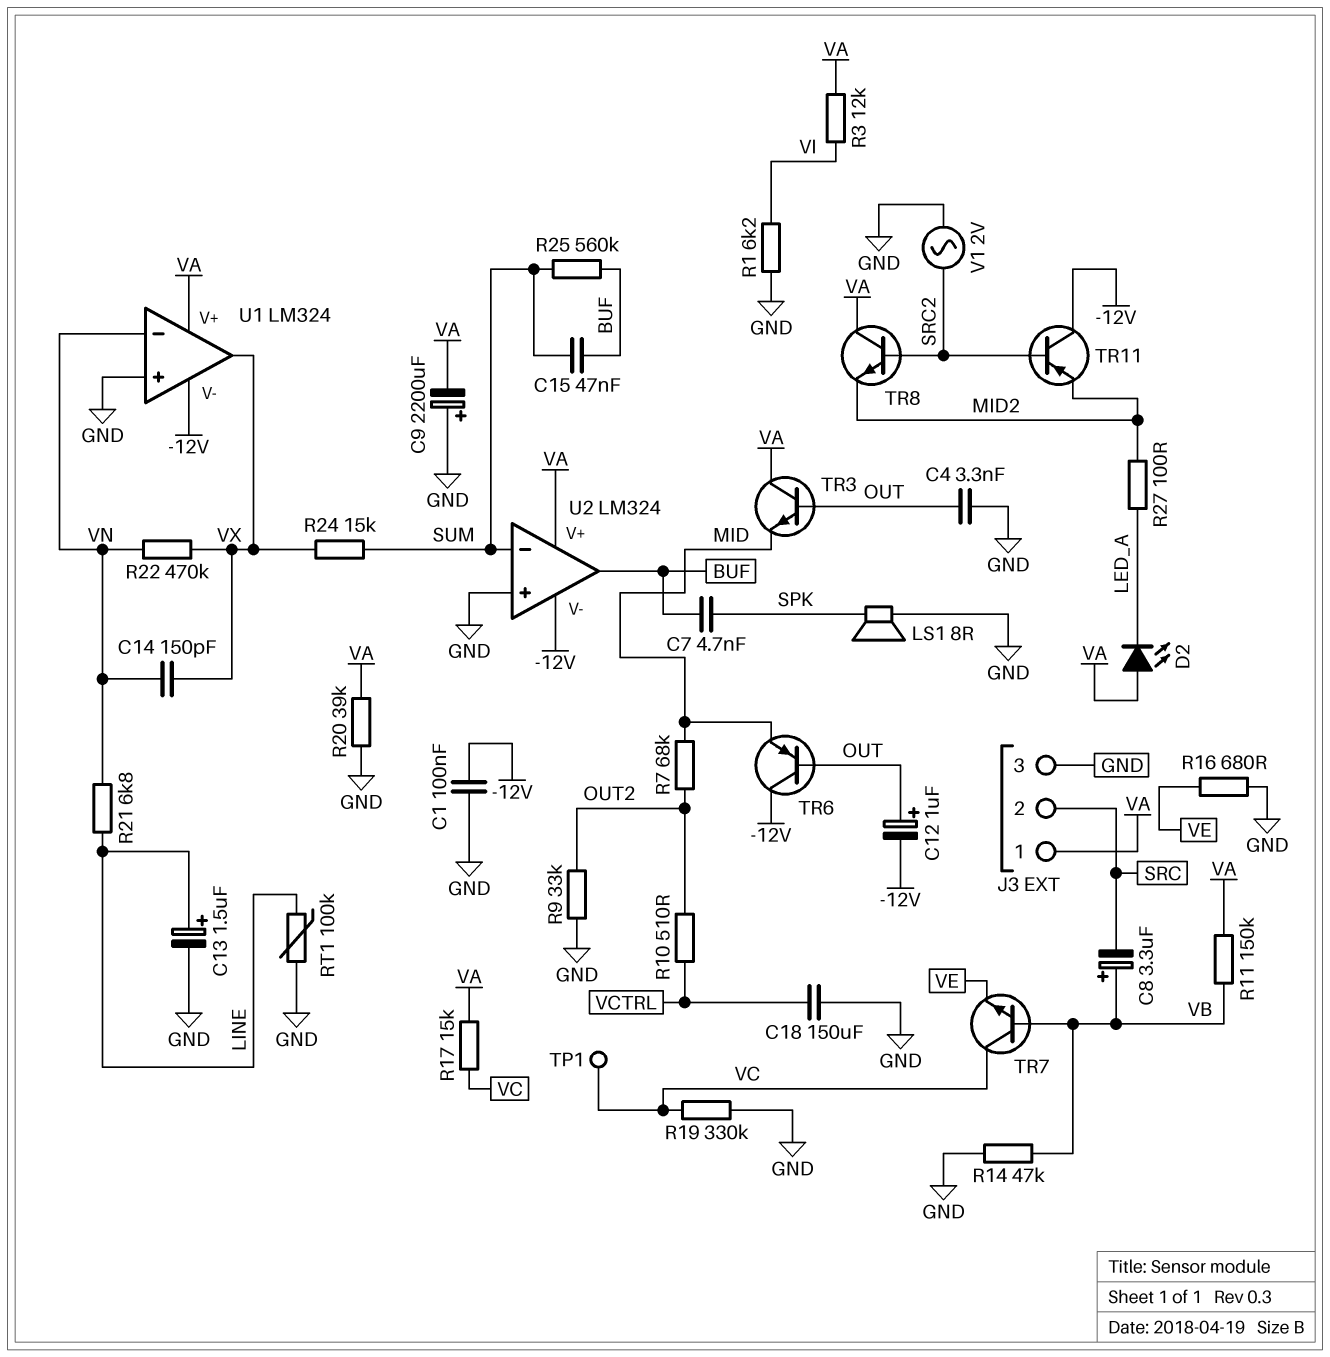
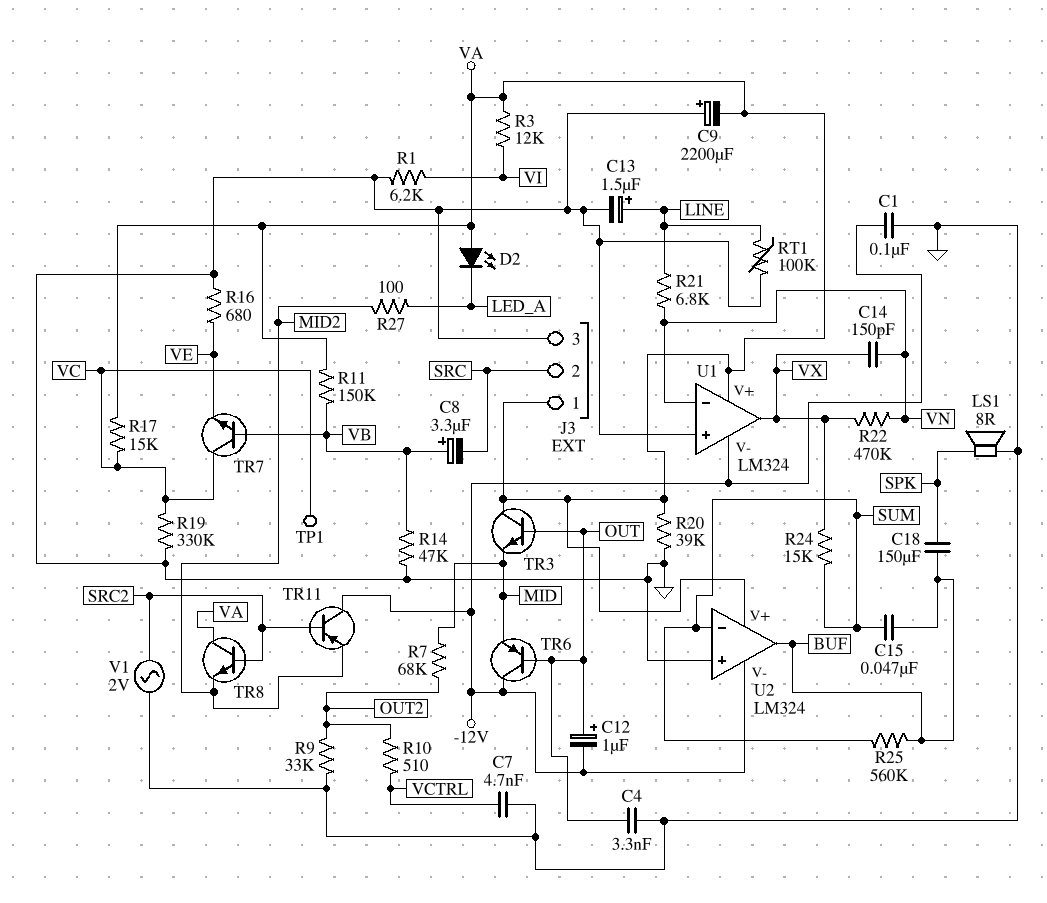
C7: 4.7nF (BUF, SPK) -> 4.7nF (GND, VCTRL)
C18: 150uF (GND, VCTRL) -> 150uF (BUF, SPK)

